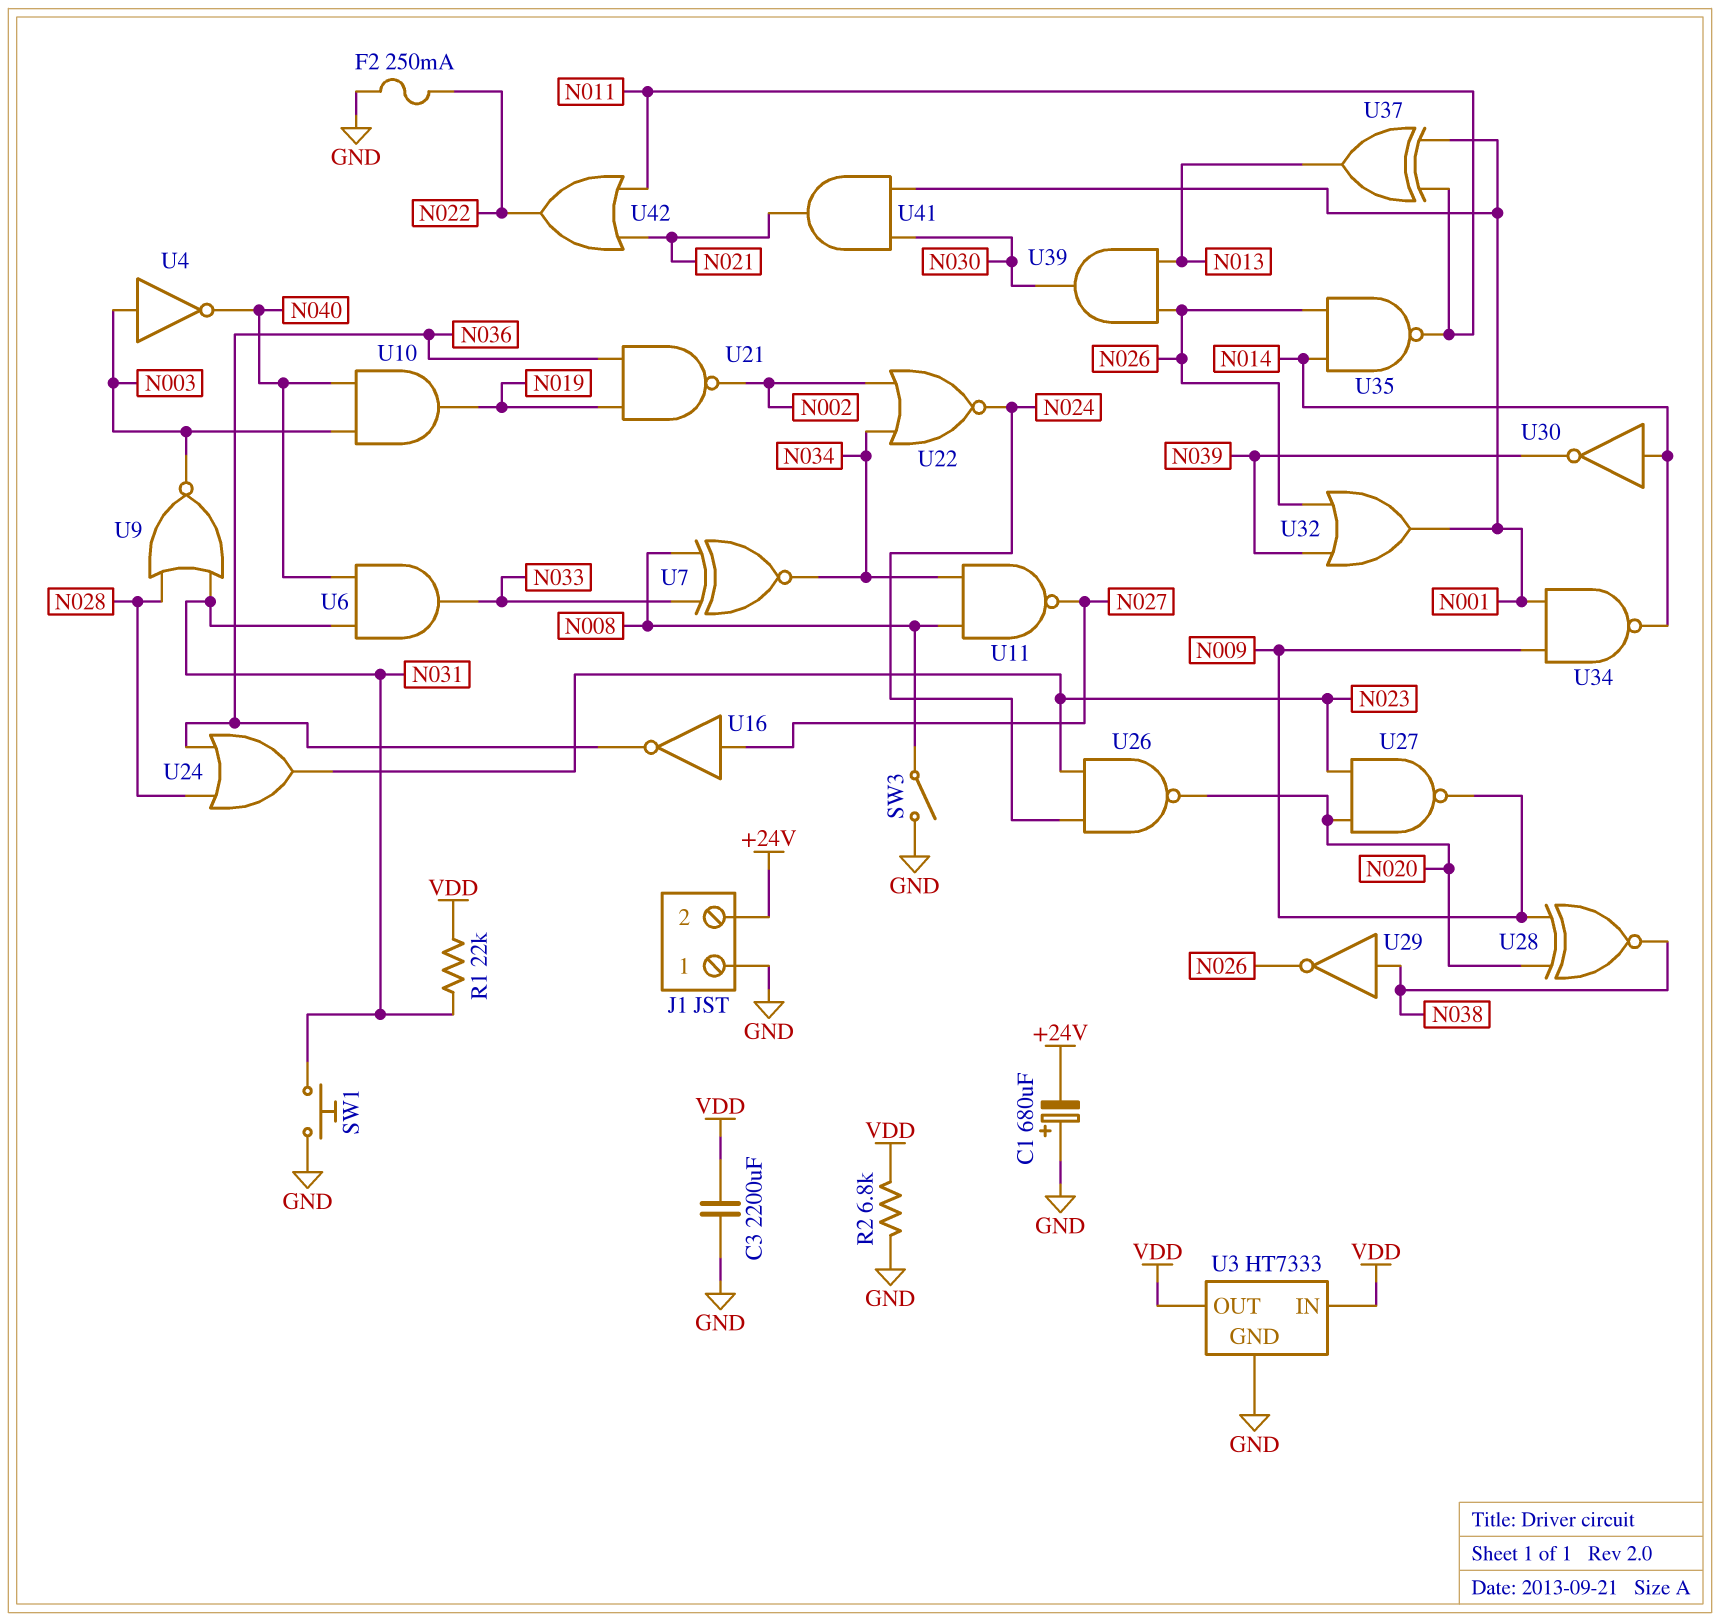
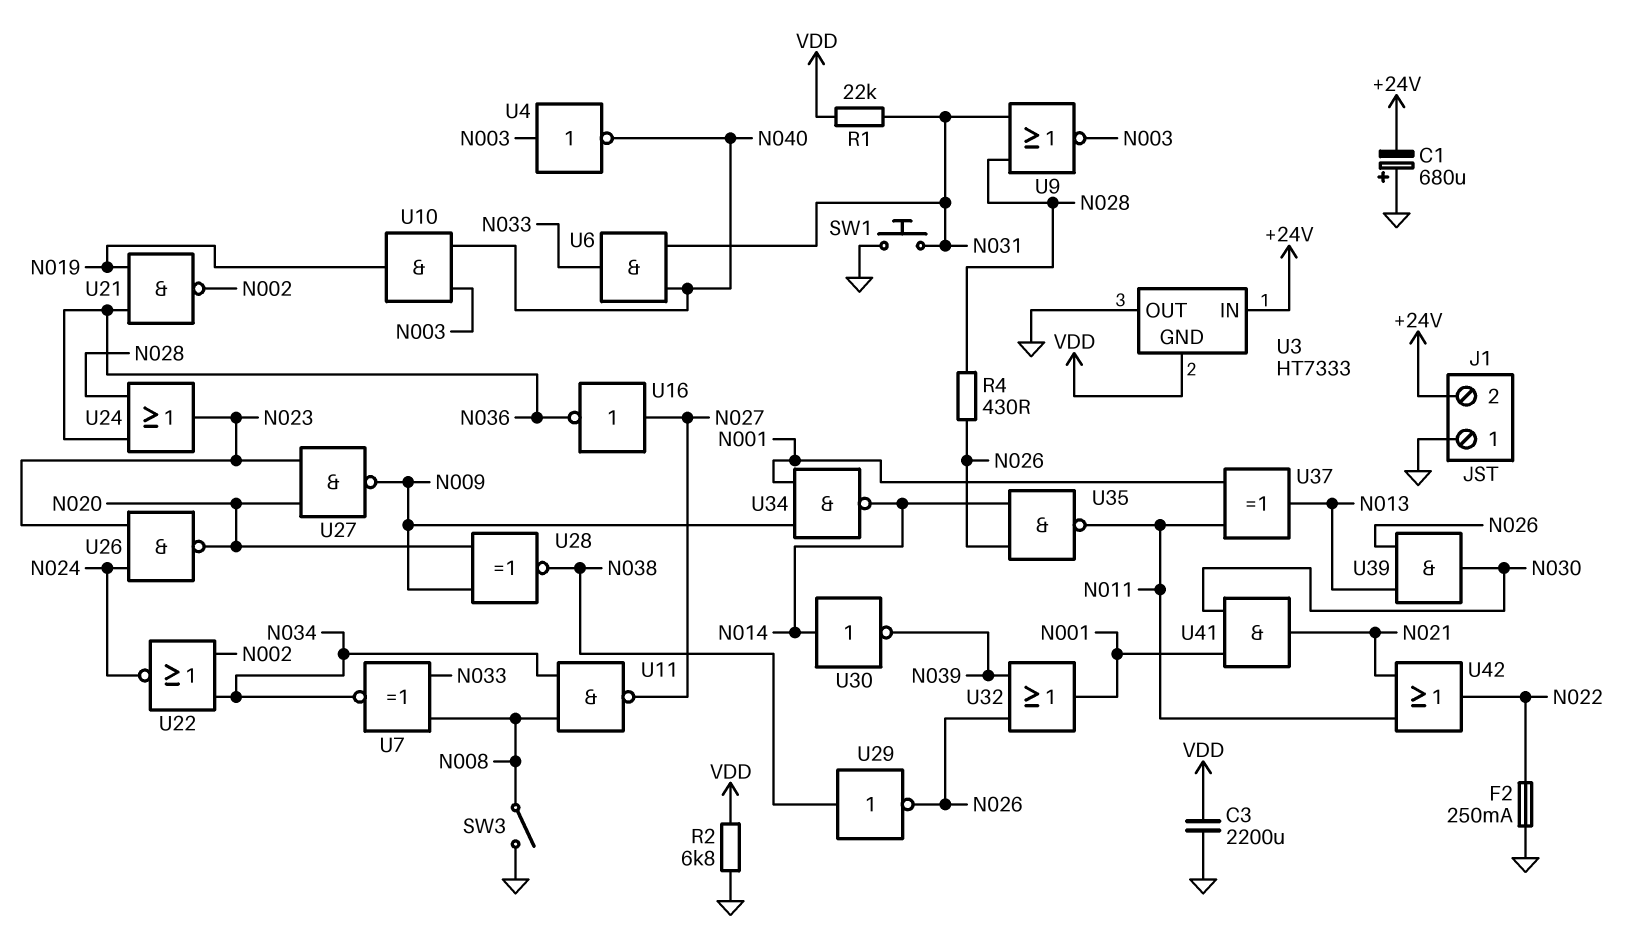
R4: none -> 430 (N026, N028)
U3 pin GND: GND -> VDD
U3 pin IN: VDD -> +24V
U3 pin OUT: VDD -> GND

